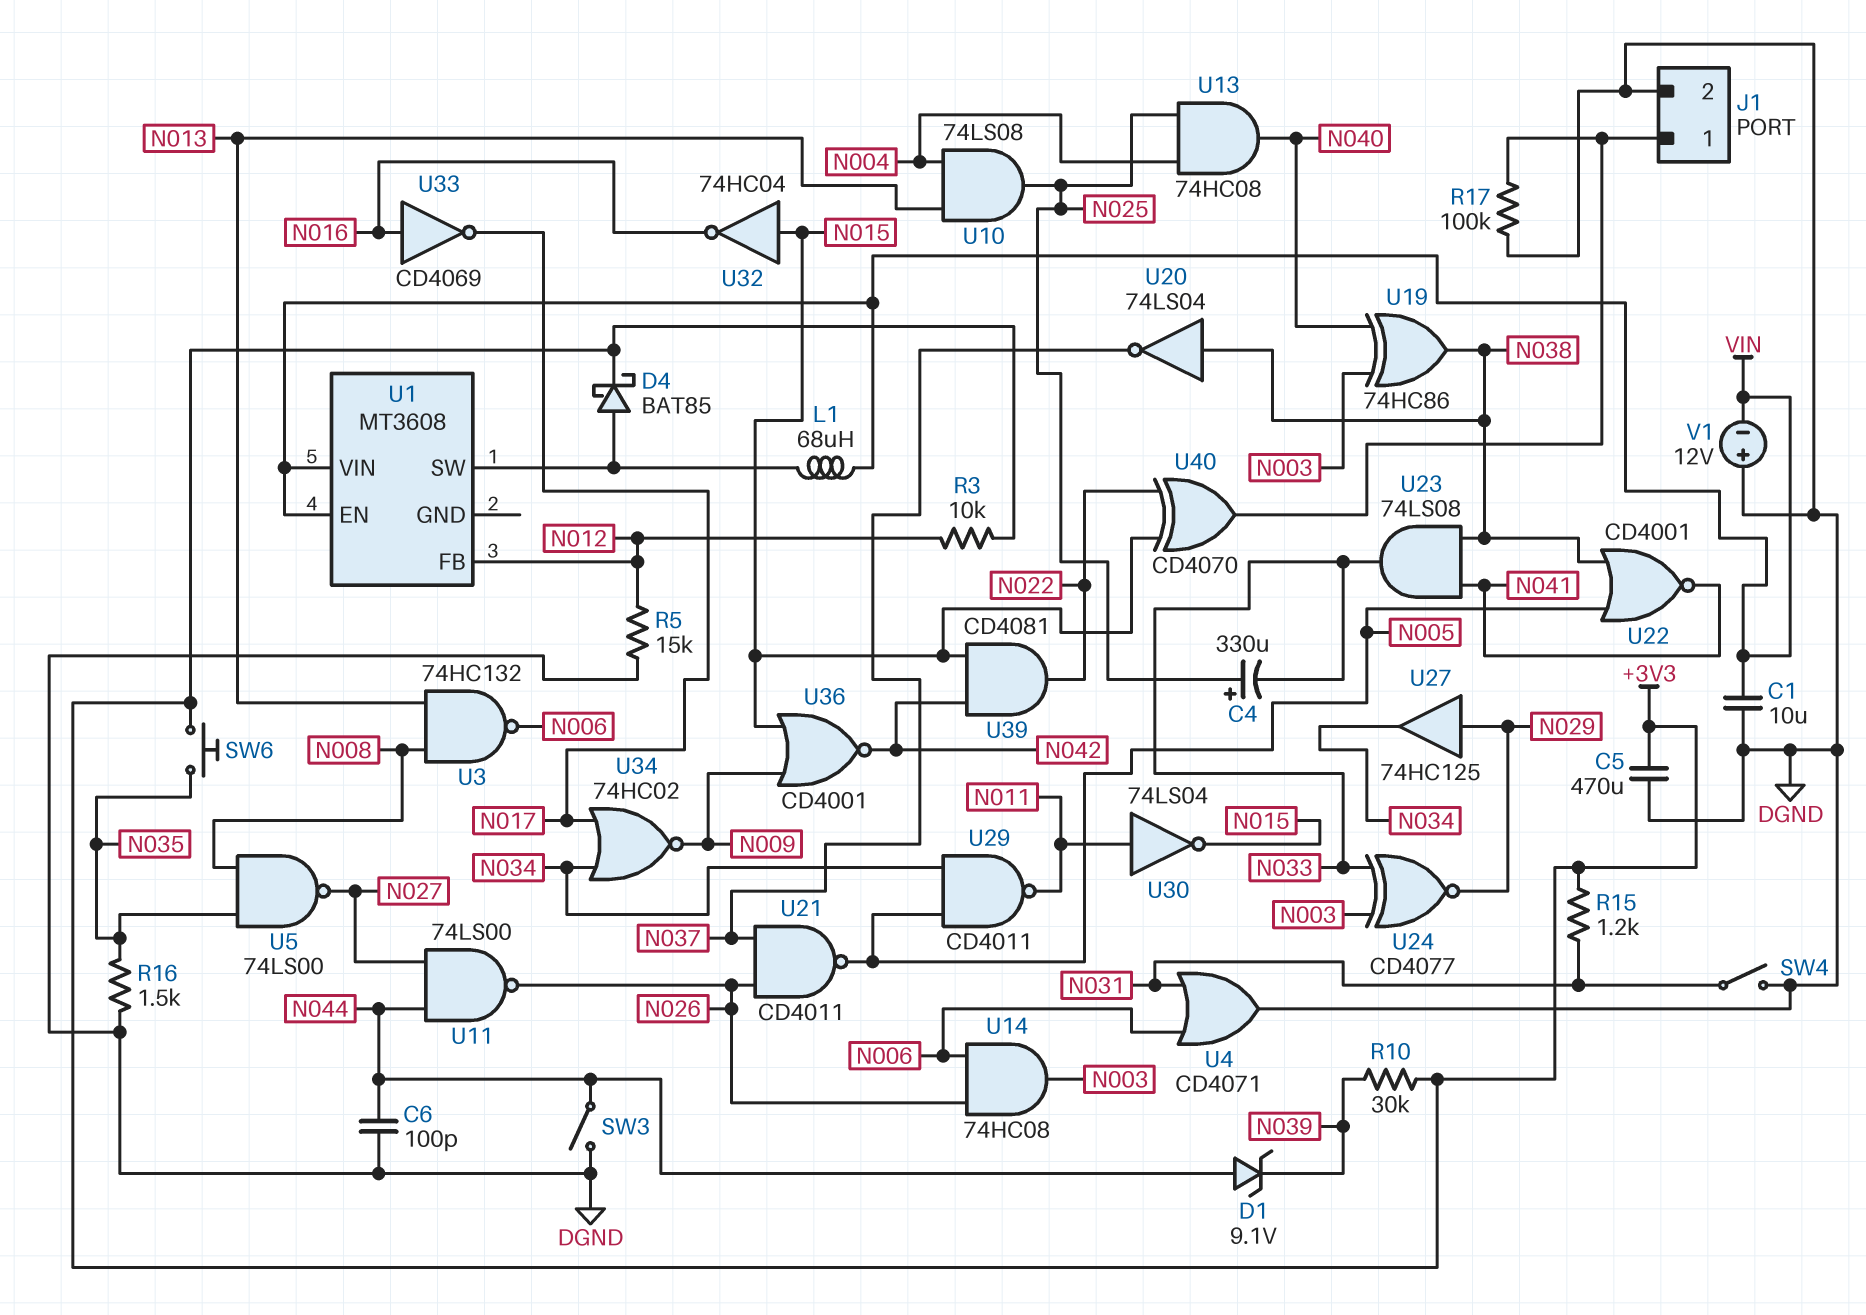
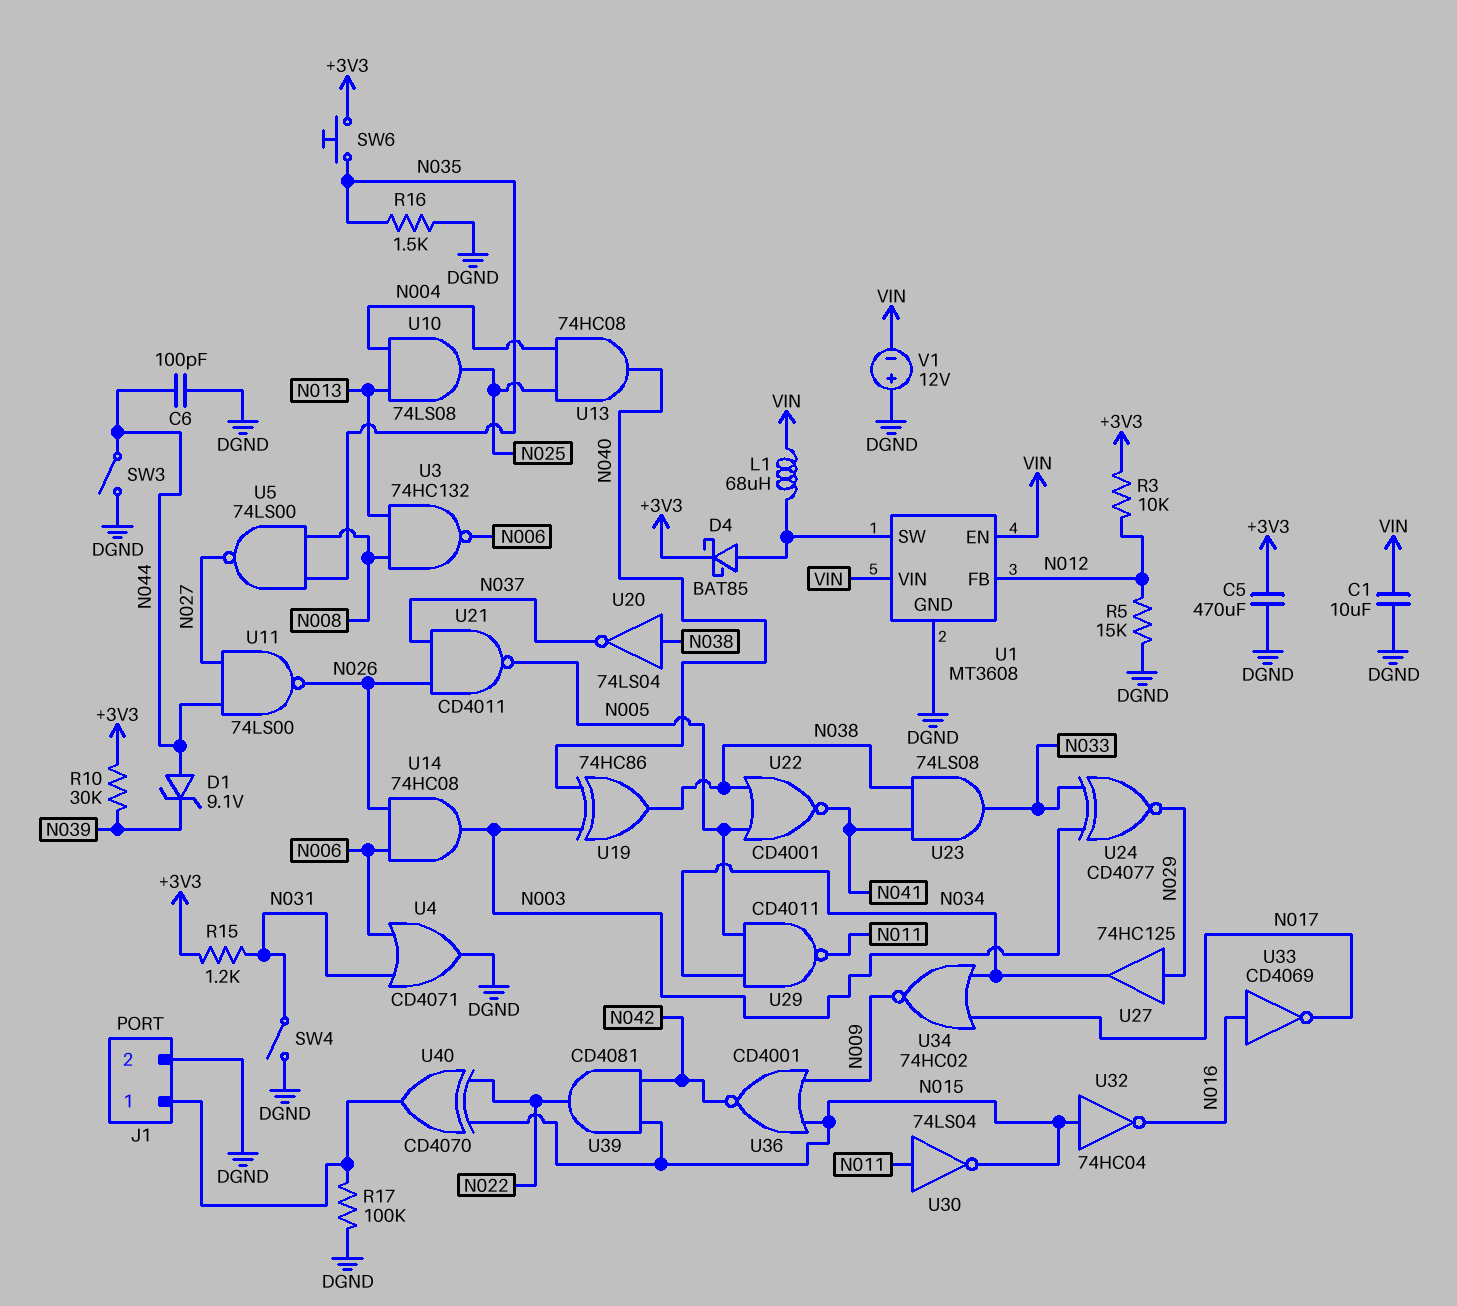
C4: 330uF (plus N025, minus N033) -> none
U1 pin GND: none -> DGND

